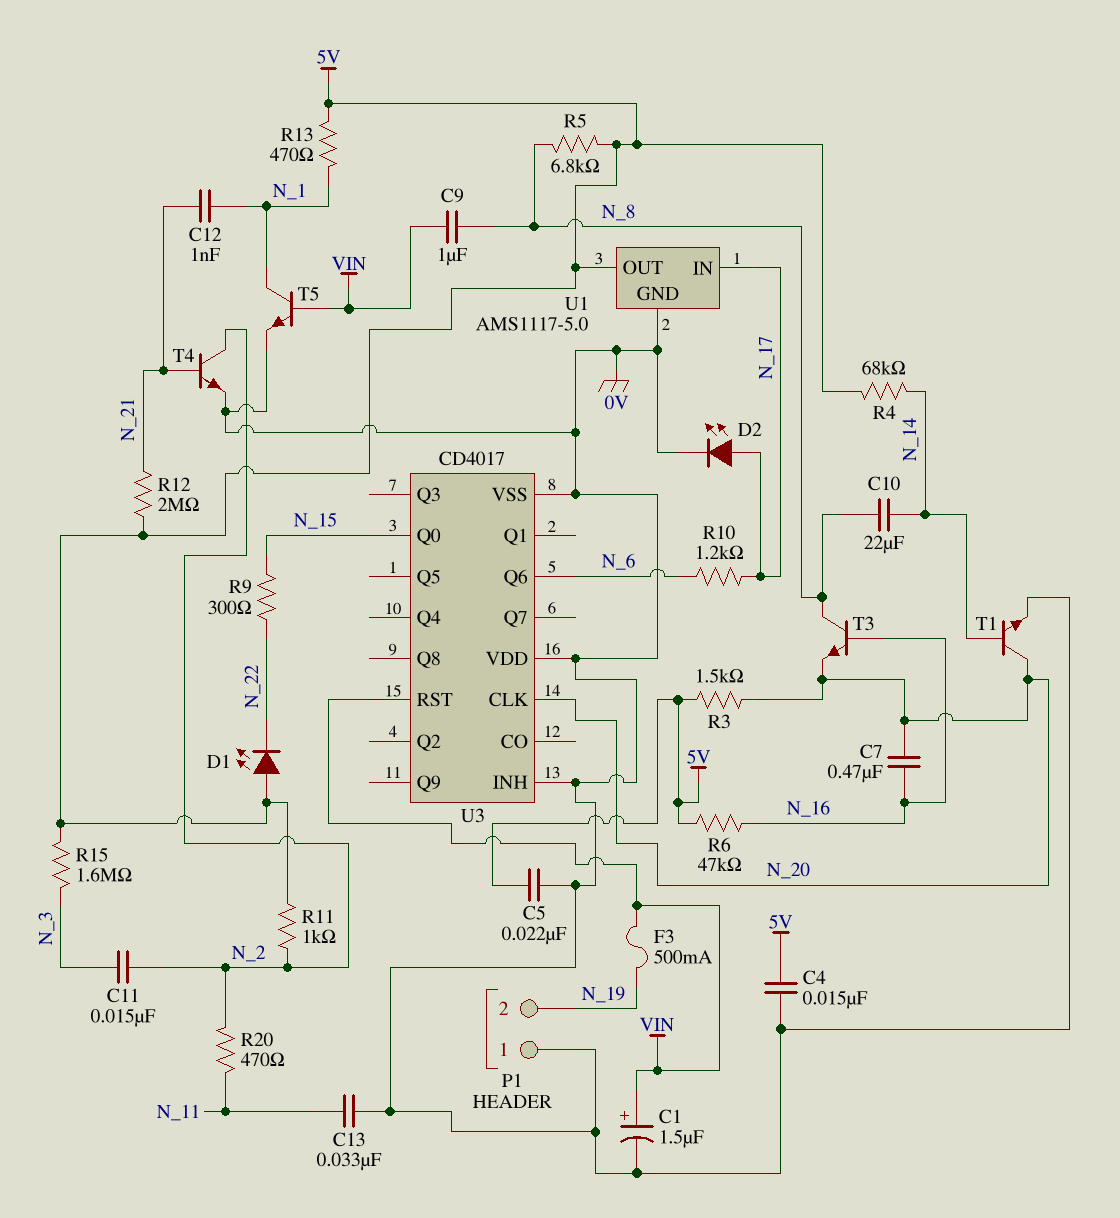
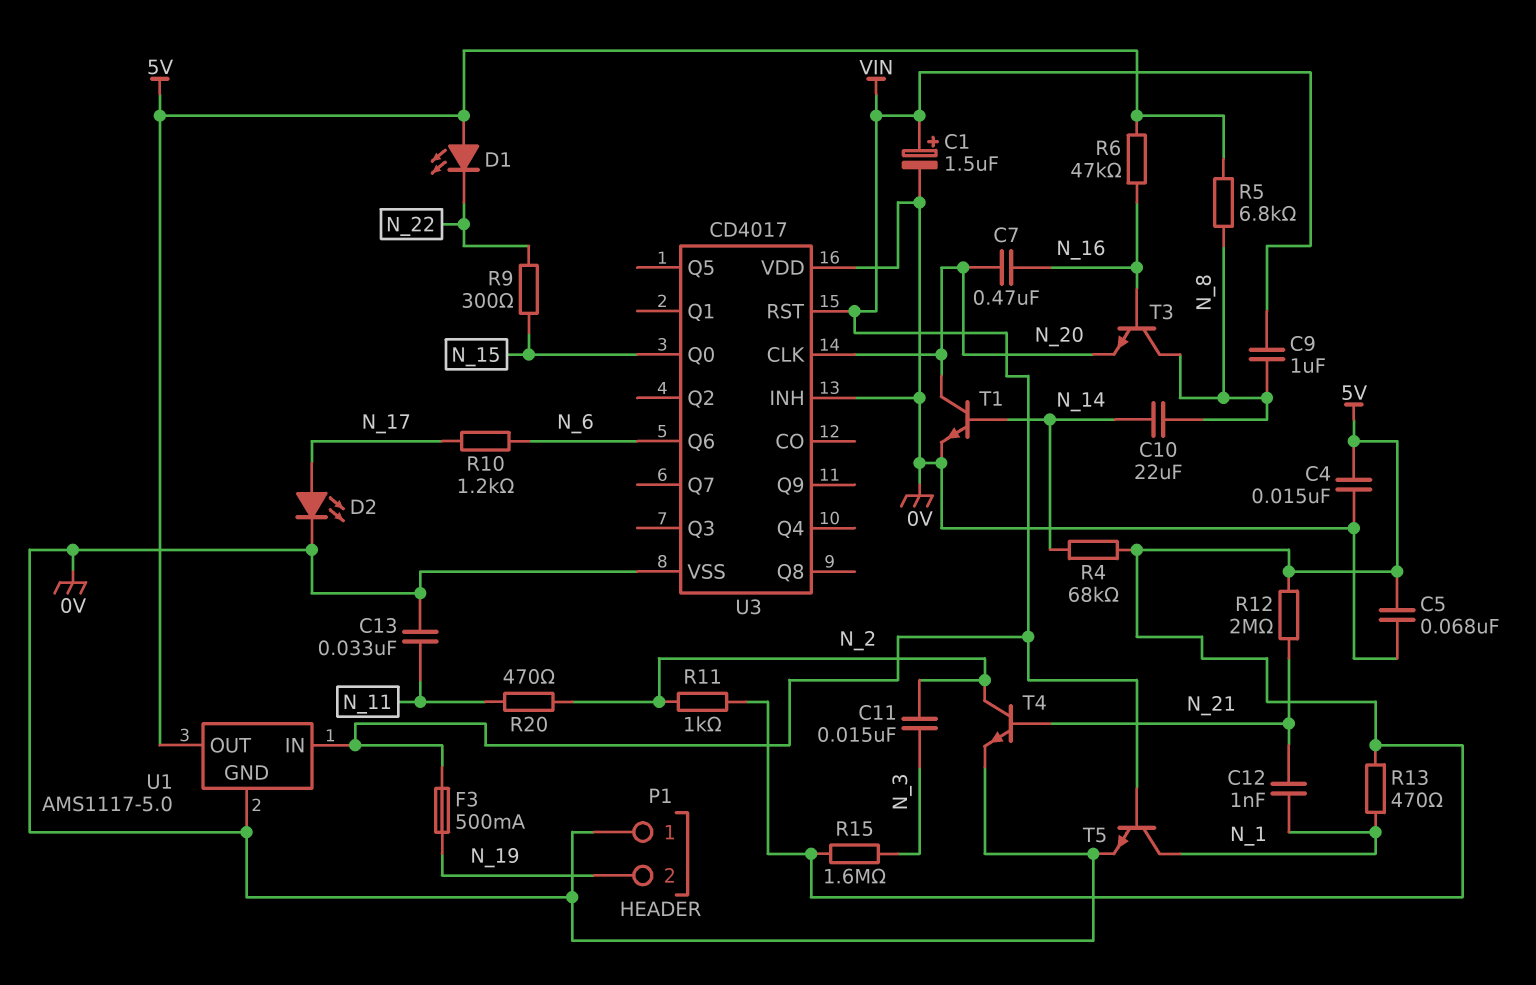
C5: 22nF (0V, 5V) -> 68nF (0V, 5V)
R3: 1.5k (5V, N_20) -> none
U1 pin IN: N_17 -> VIN

